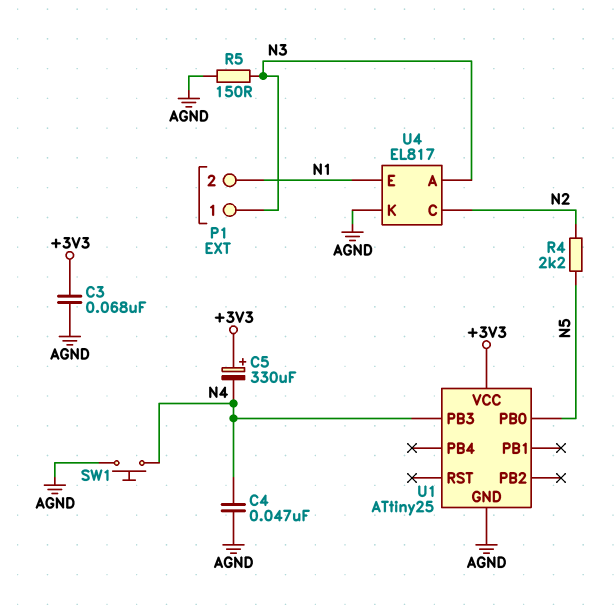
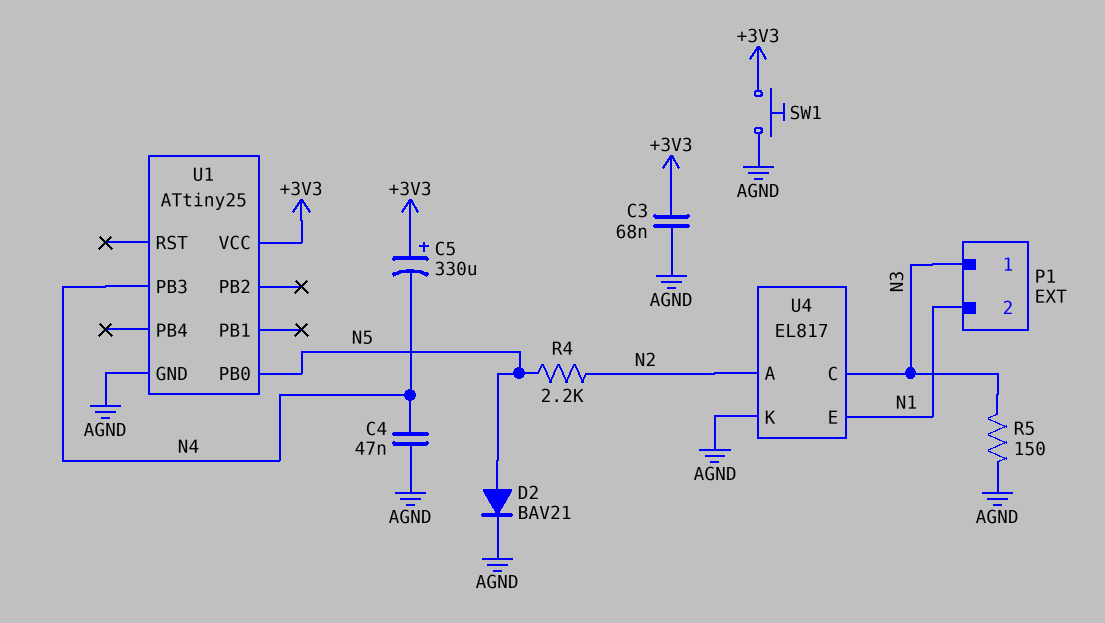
D2: none -> diode BAV21 (A N5, K AGND)
SW1: button (AGND, N4) -> button (+3V3, AGND)
U4 pin A: N3 -> N2
U4 pin C: N2 -> N3

